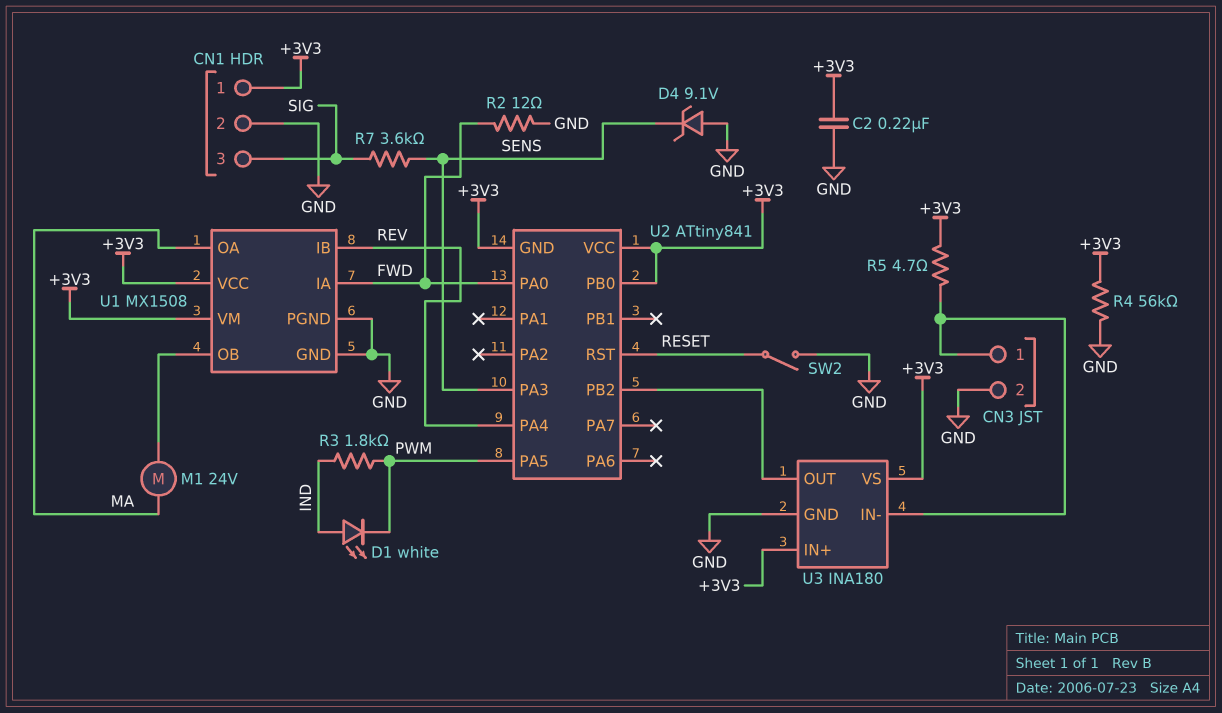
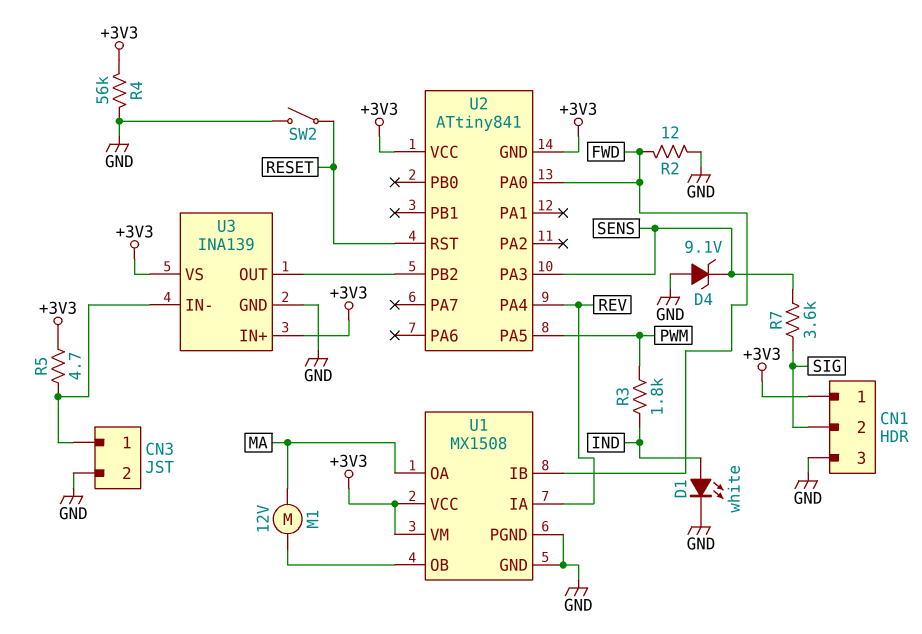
C2: 220nF (+3V3, GND) -> none
CN1 pin 2: GND -> SIG
CN1 pin 3: SIG -> GND
D1: LED white (A IND, K PWM) -> LED white (A IND, K GND)
M1: motor 24V (MA, U1/OB) -> motor 12V (MA, U1/OB)
U1 pin IA: FWD -> REV
U1 pin IB: REV -> FWD
U2 pin PB0: +3V3 -> none
U3: INA180 -> INA139

